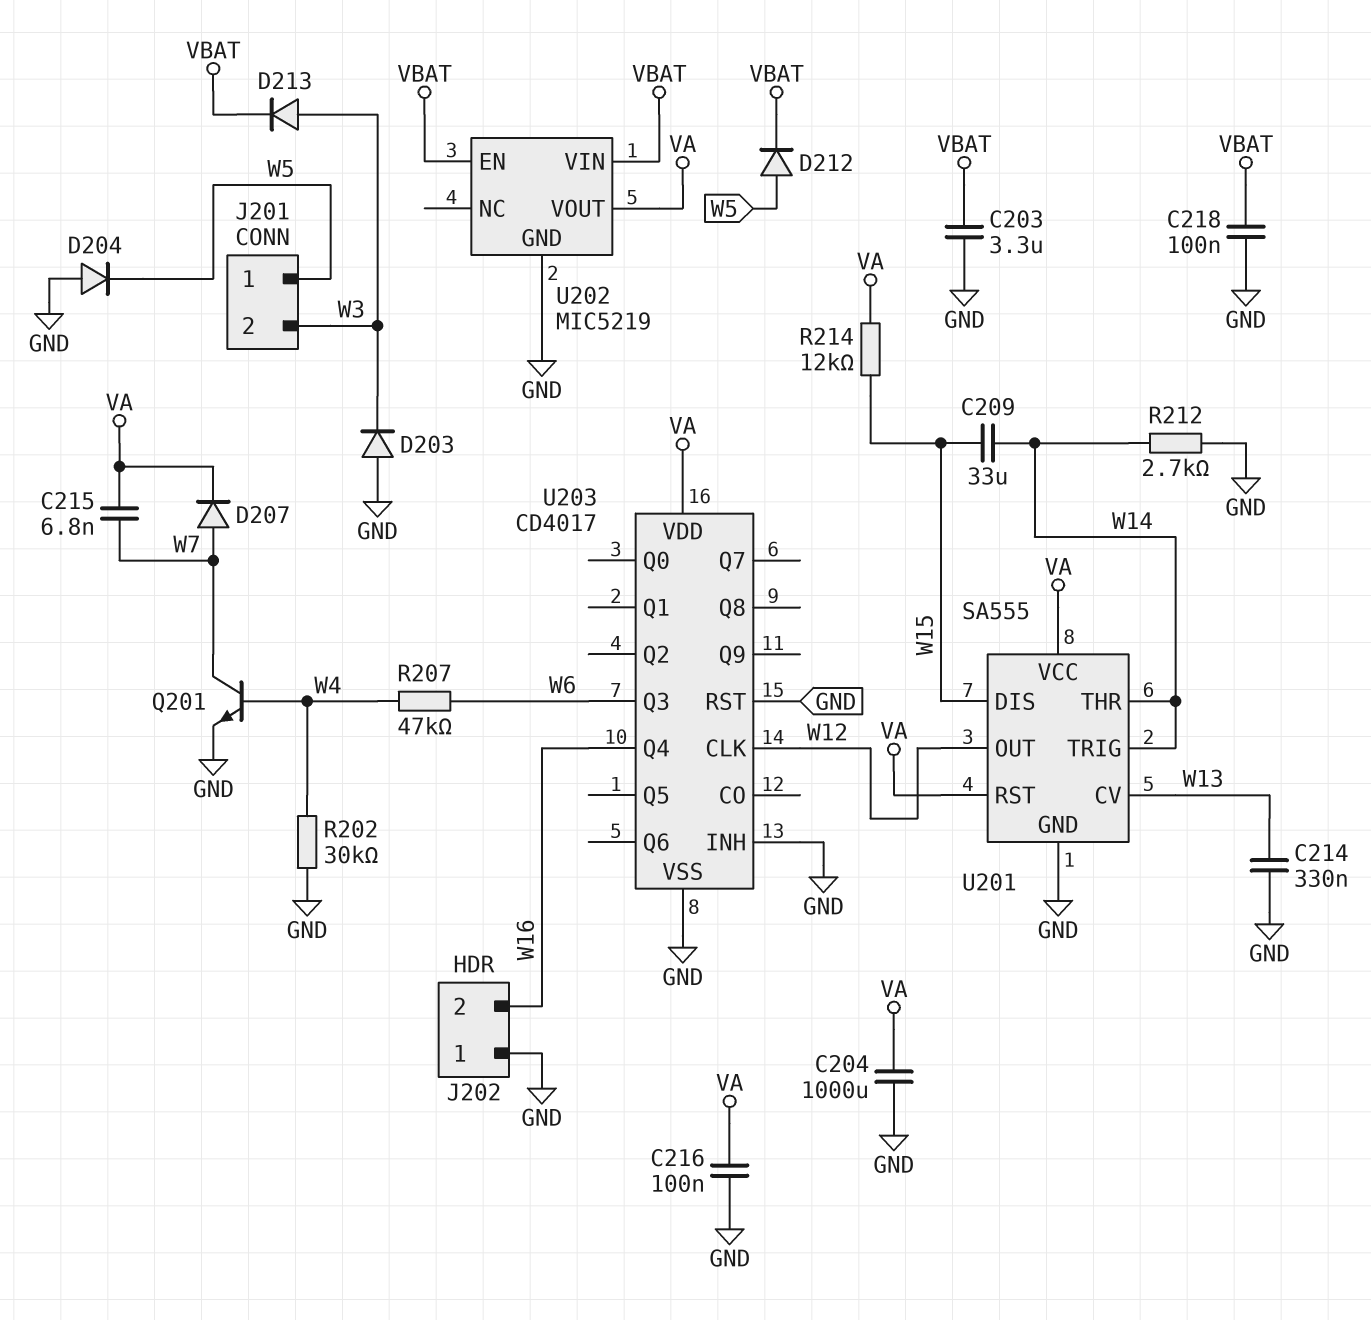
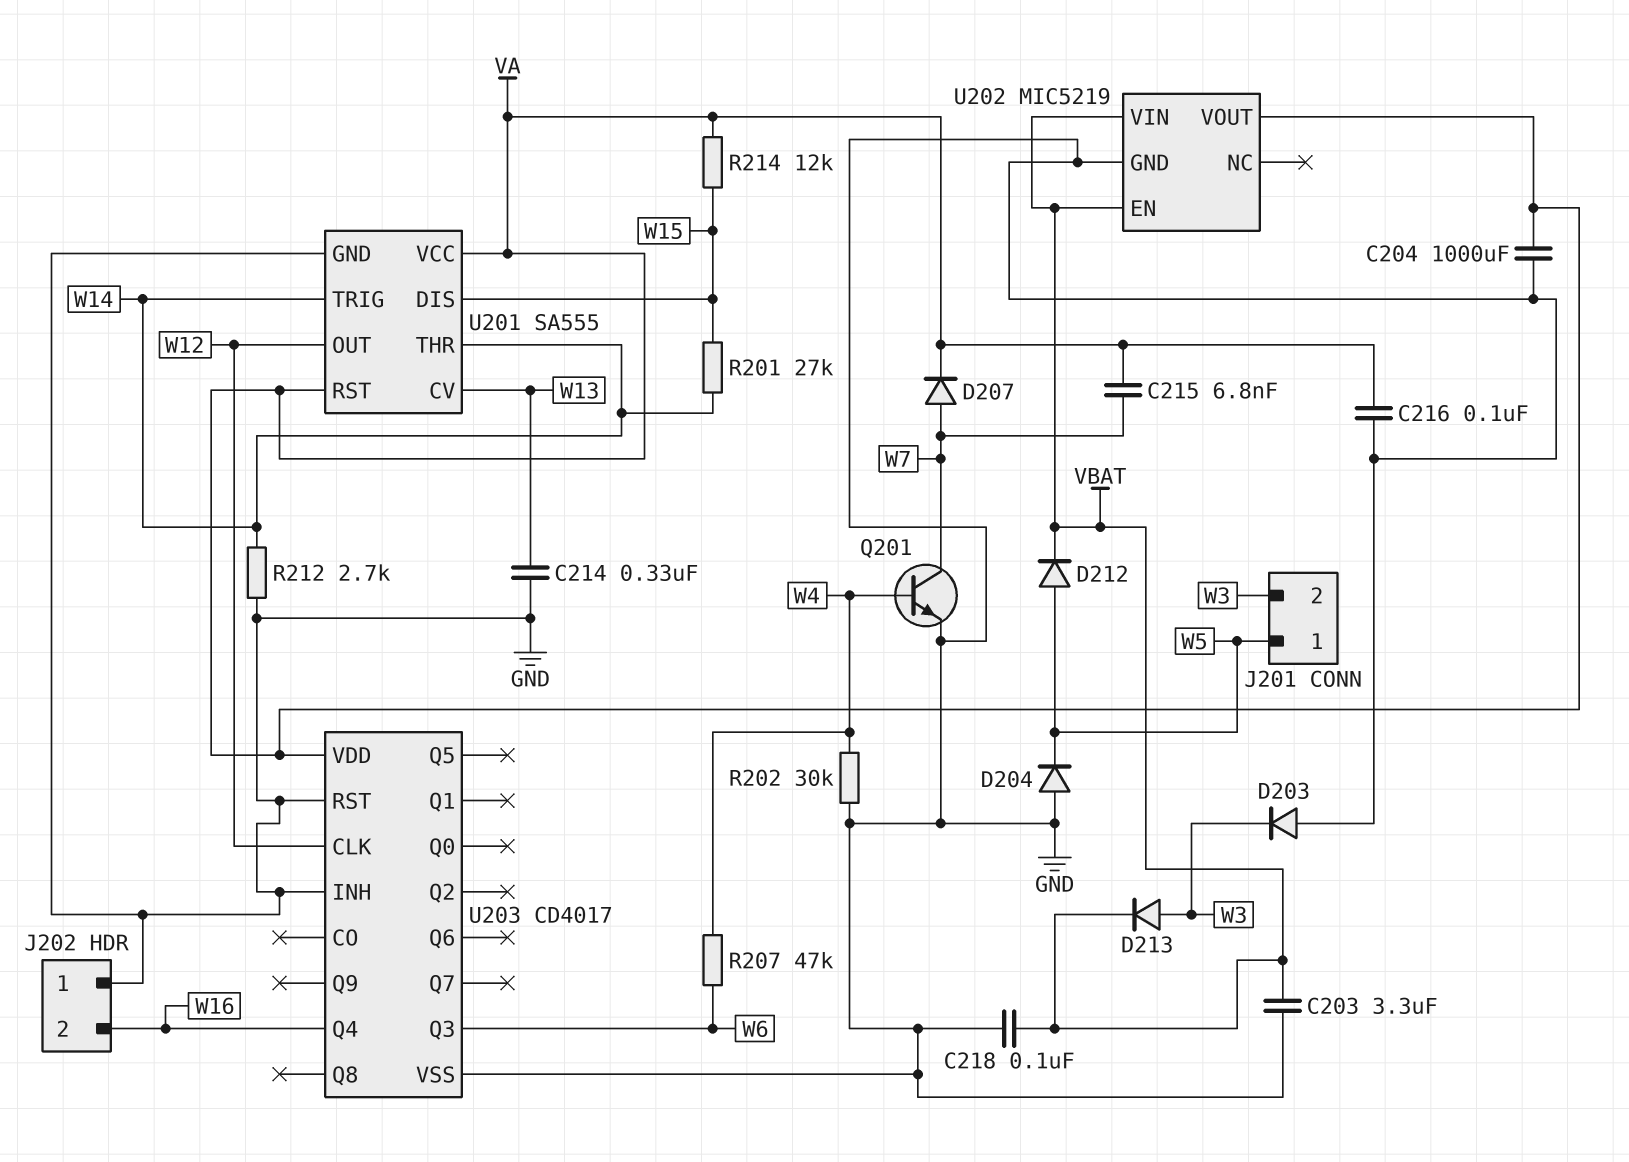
C209: 33uF (W14, W15) -> none
R201: none -> 27k (W14, W15)

